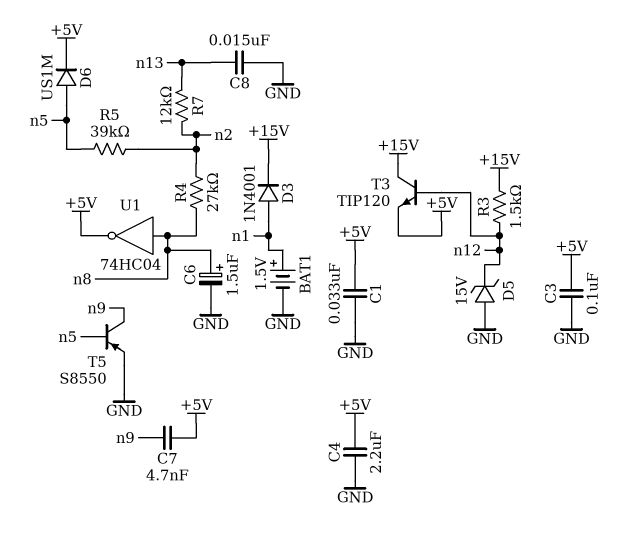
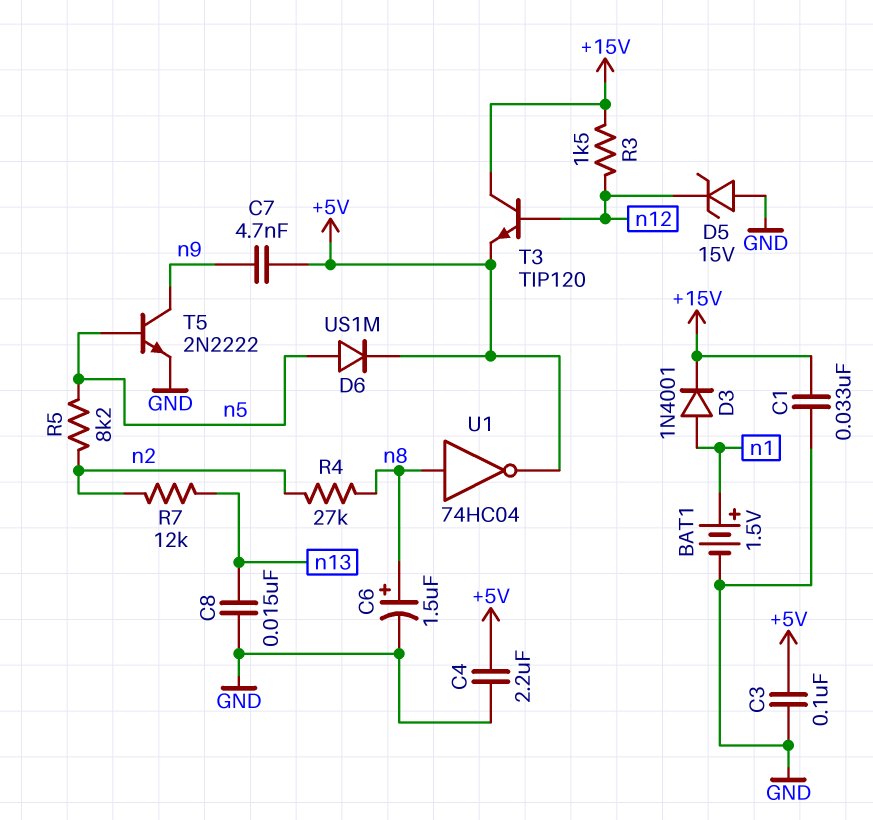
C1: 33nF (+5V, GND) -> 33nF (+15V, GND)
R5: 39k (n2, n5) -> 8.2k (n2, n5)
T5: PNP S8550 (B n5, C n9, E GND) -> NPN 2N2222 (B n5, C n9, E GND)

